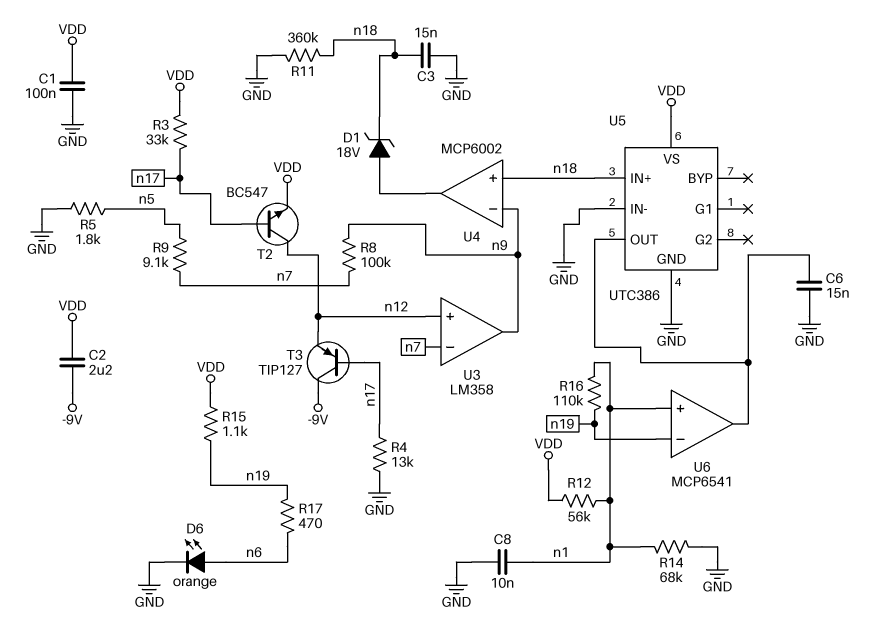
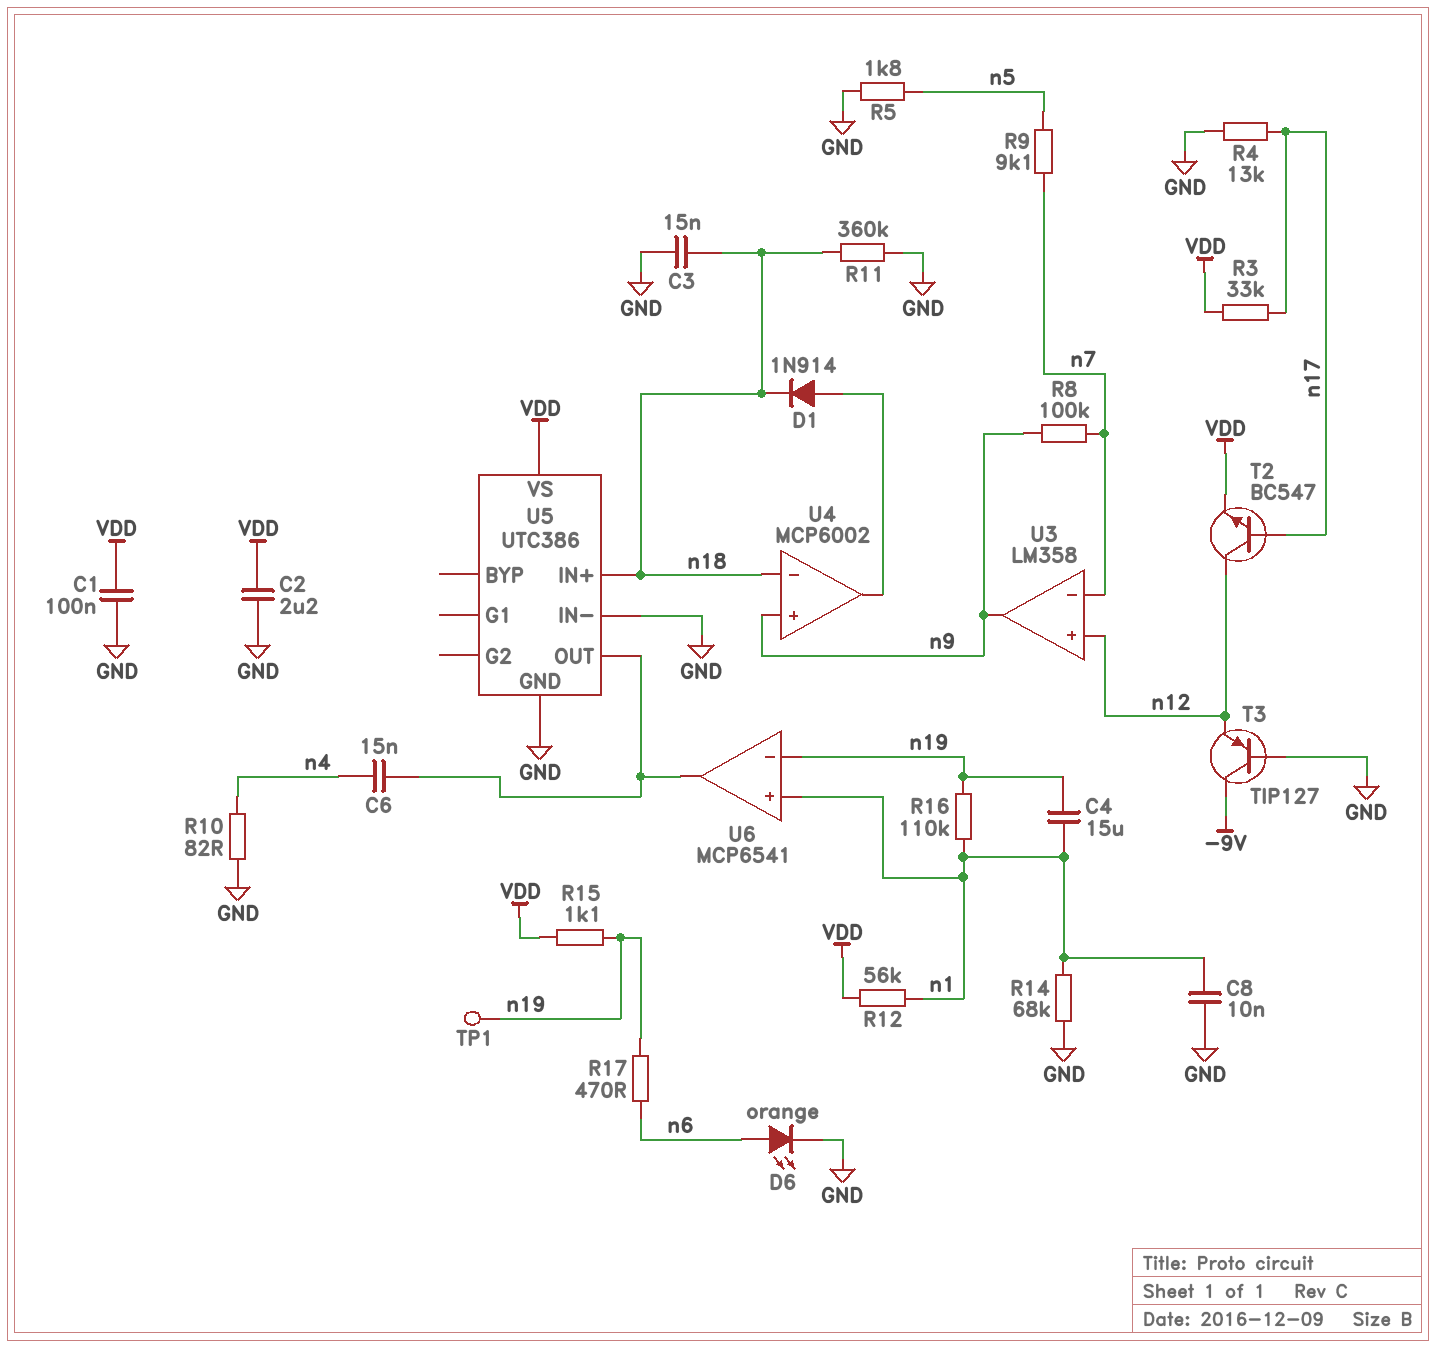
C2: 2.2uF (-9V, VDD) -> 2.2uF (GND, VDD)
C4: none -> 15uF (n1, n19)
C6: 15nF (GND, U5/OUT) -> 15nF (U5/OUT, n4)
D1: zener 18V (A U4/out, K n18) -> diode 1N914 (A U4/out, K n18)
R10: none -> 82 (GND, n4)
T3: PNP TIP127 (B n17, C -9V, E n12) -> PNP TIP127 (B GND, C -9V, E n12)
TP1: none -> test point (n19)
U4 pin in+: n18 -> n9
U4 pin in-: n9 -> n18

